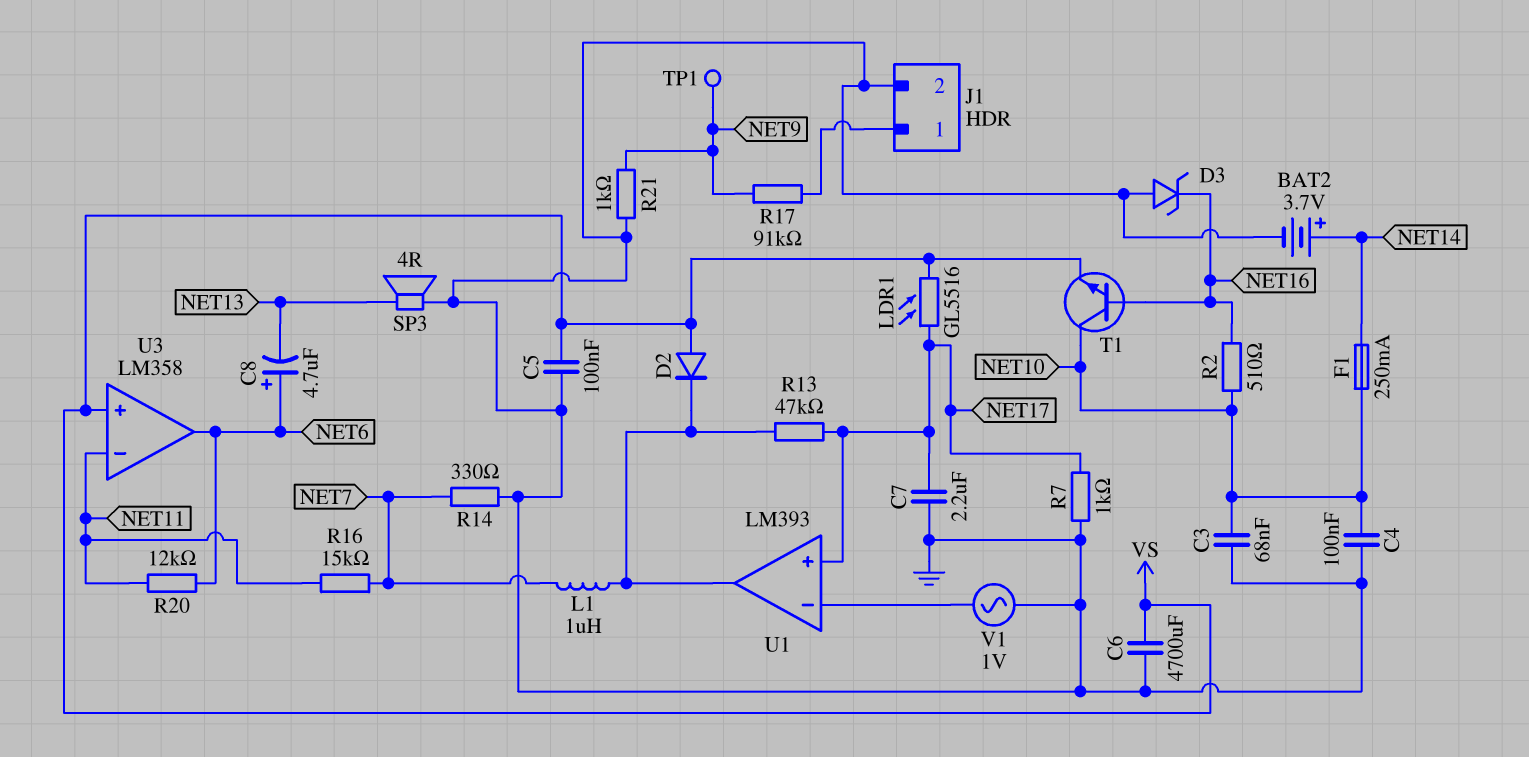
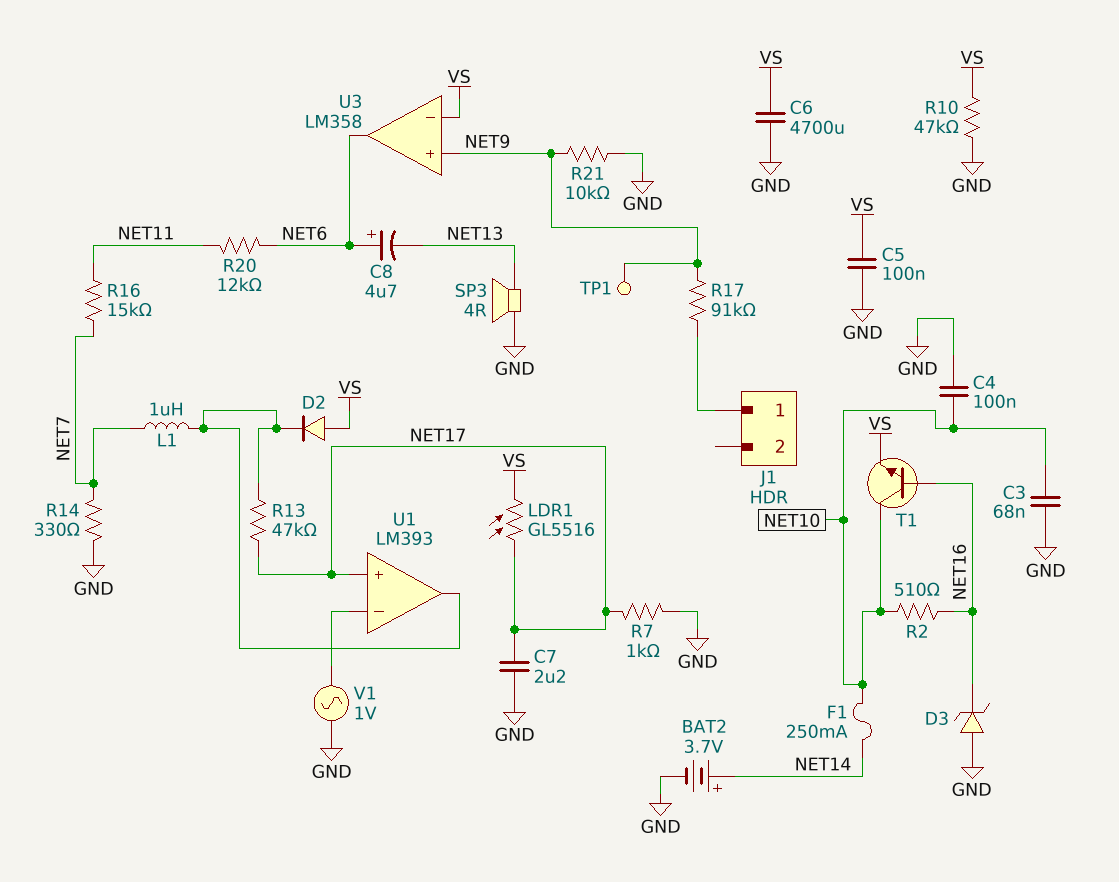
J1 pin 2: GND -> none
R10: none -> 47k (GND, VS)
R21: 1k (GND, NET9) -> 10k (GND, NET9)
U3 pin in+: VS -> NET9
U3 pin in-: NET11 -> VS

